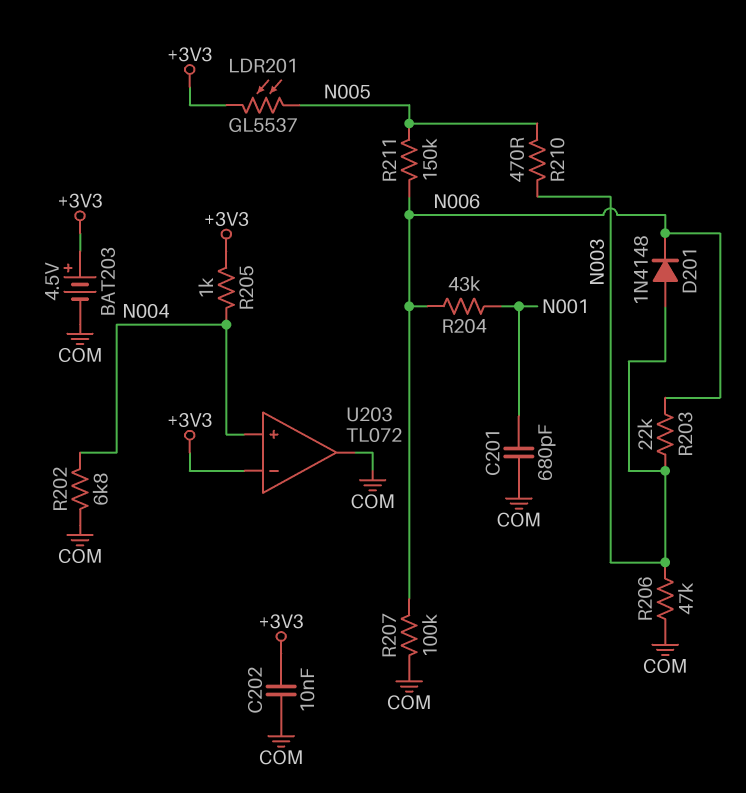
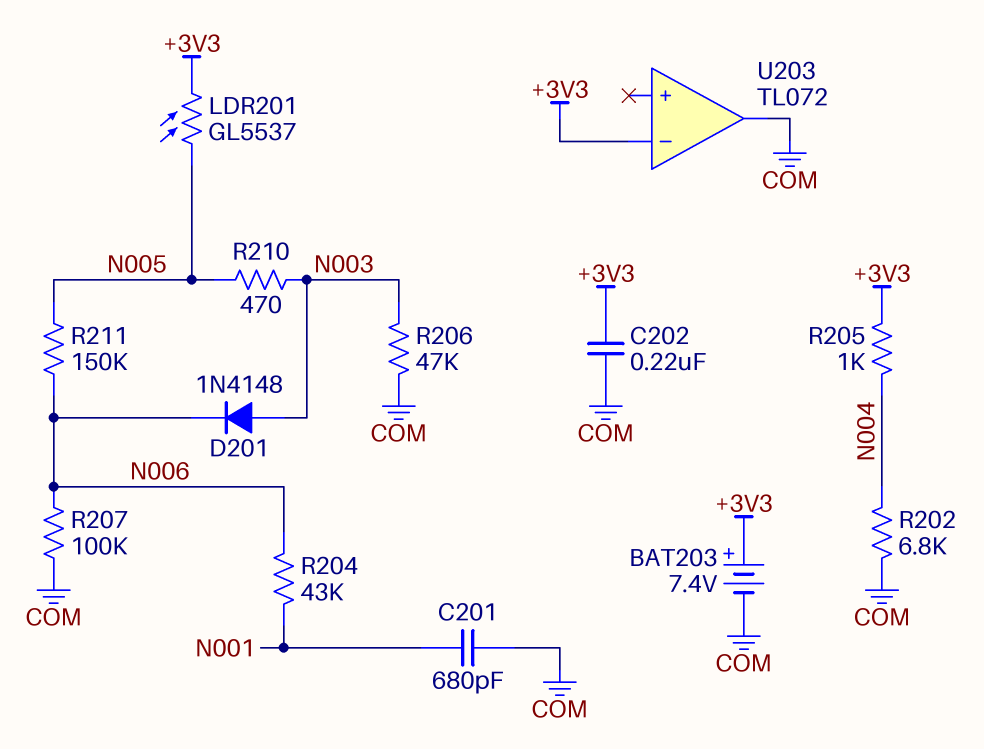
BAT203: 4.5V (plus +3V3, minus COM) -> 7.4V (plus +3V3, minus COM)
C202: 10nF (+3V3, COM) -> 220nF (+3V3, COM)
R203: 22k (N003, N006) -> none
U203 pin in+: N004 -> none

